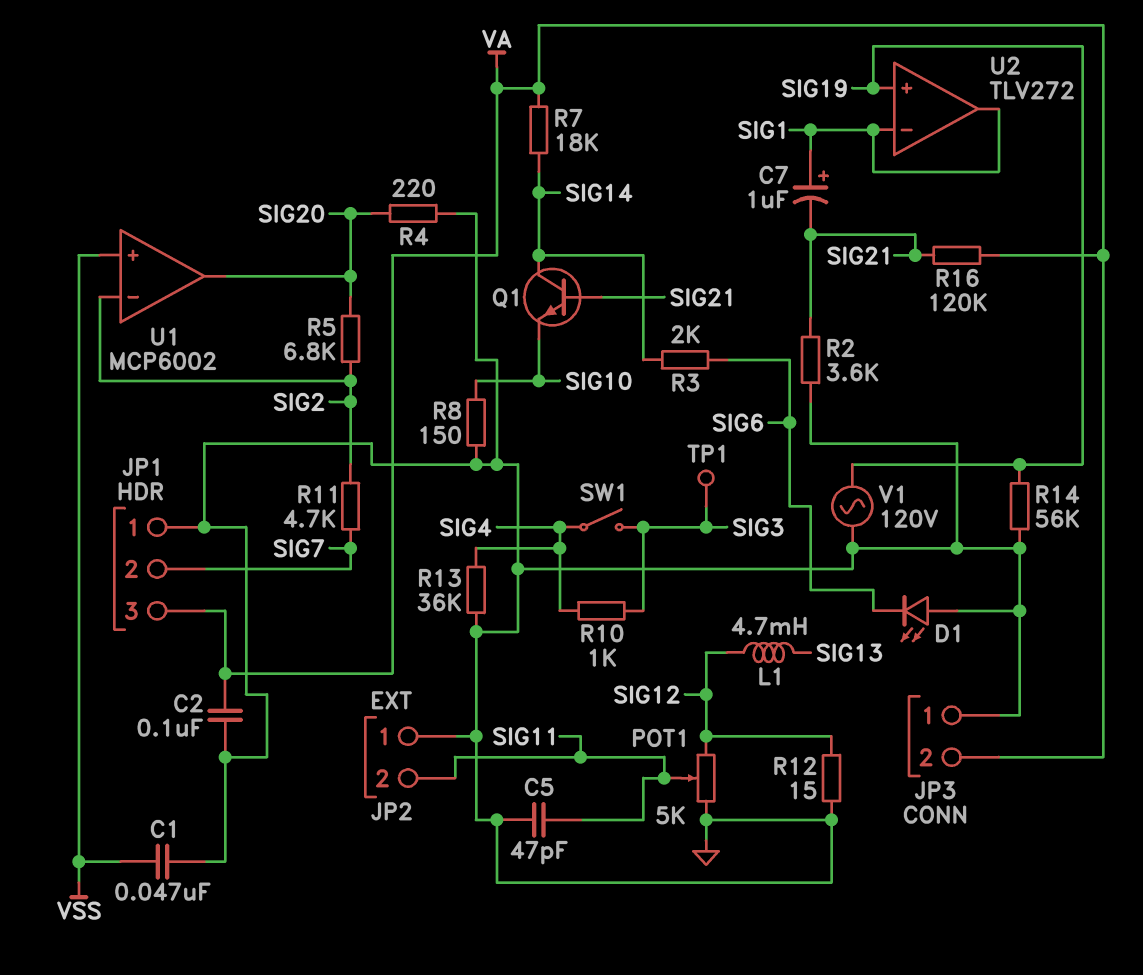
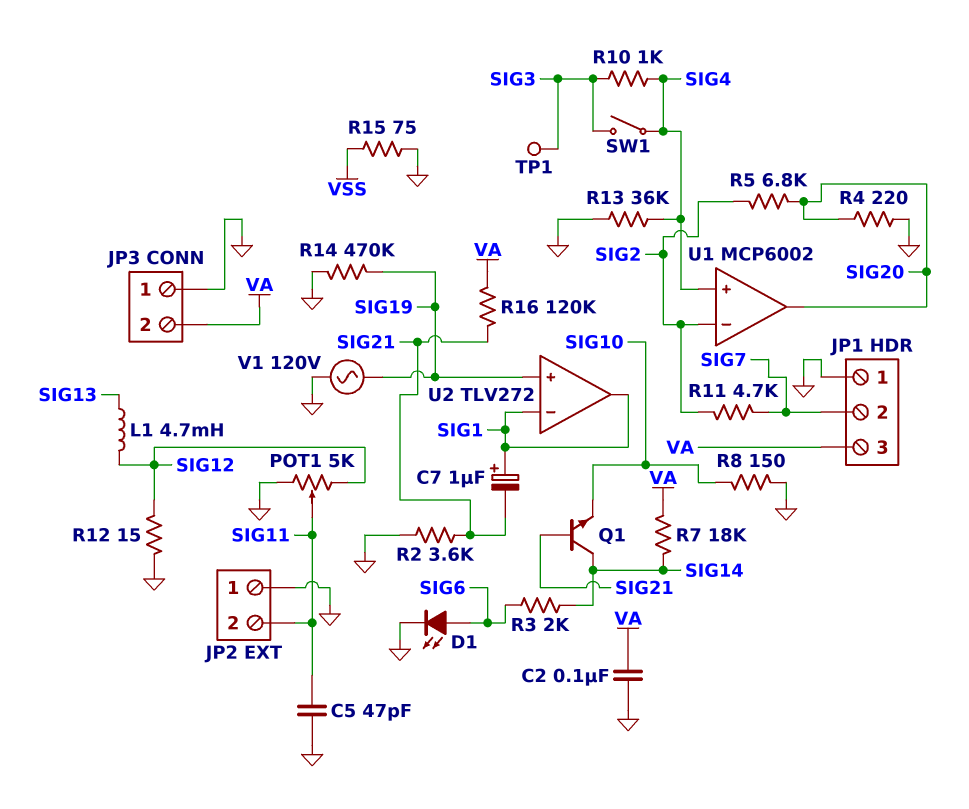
C1: 47nF (GND, VSS) -> none
D1: LED (A GND, K SIG6) -> LED (A SIG6, K GND)
R14: 56k (GND, SIG19) -> 470k (GND, SIG19)
R15: none -> 75 (GND, VSS)
U1 pin in+: VSS -> SIG4

